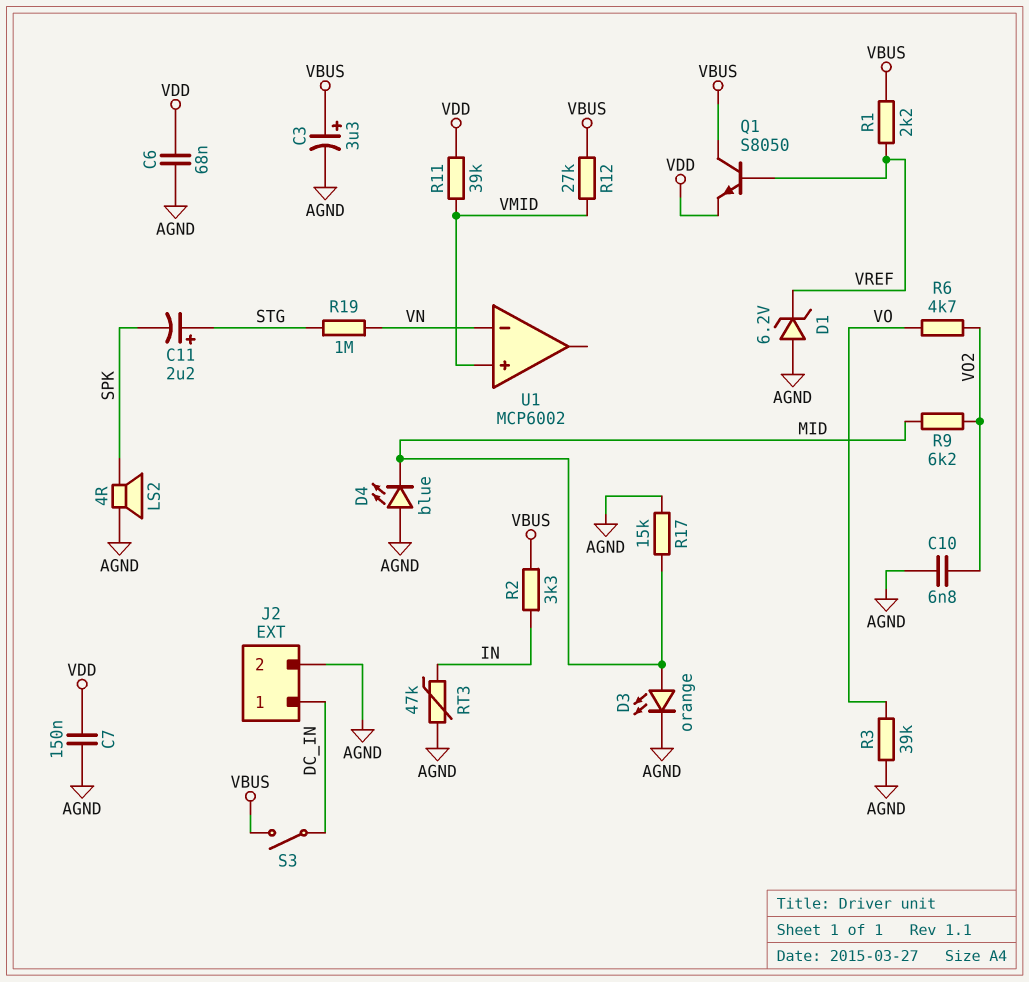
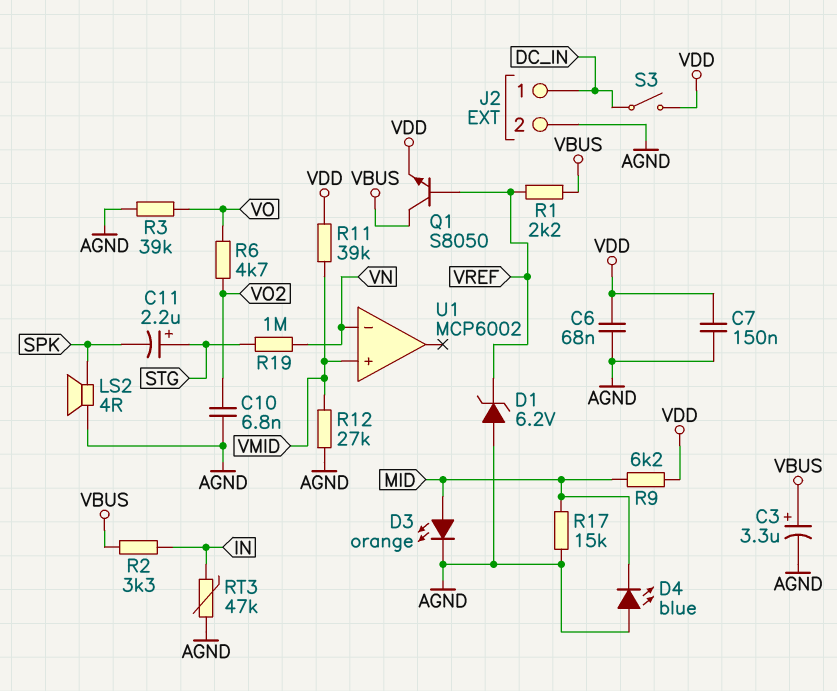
R9: 6.2k (MID, VO2) -> 6.2k (MID, VDD)
R12: 27k (VBUS, VMID) -> 27k (AGND, VMID)
S3: switch (DC_IN, VBUS) -> switch (DC_IN, VDD)

